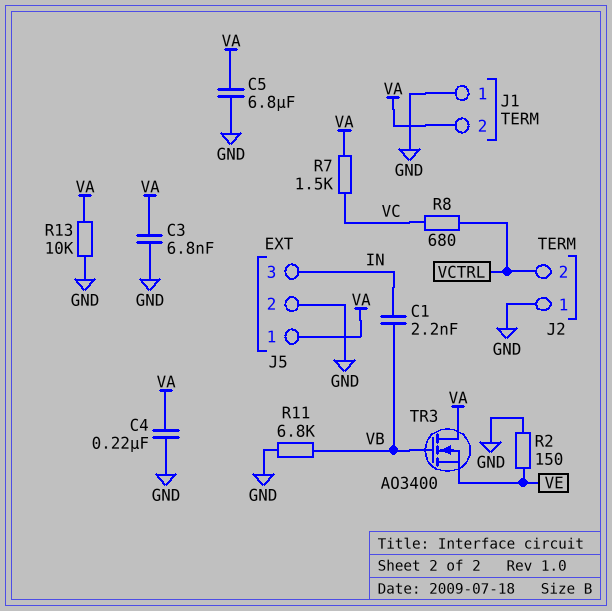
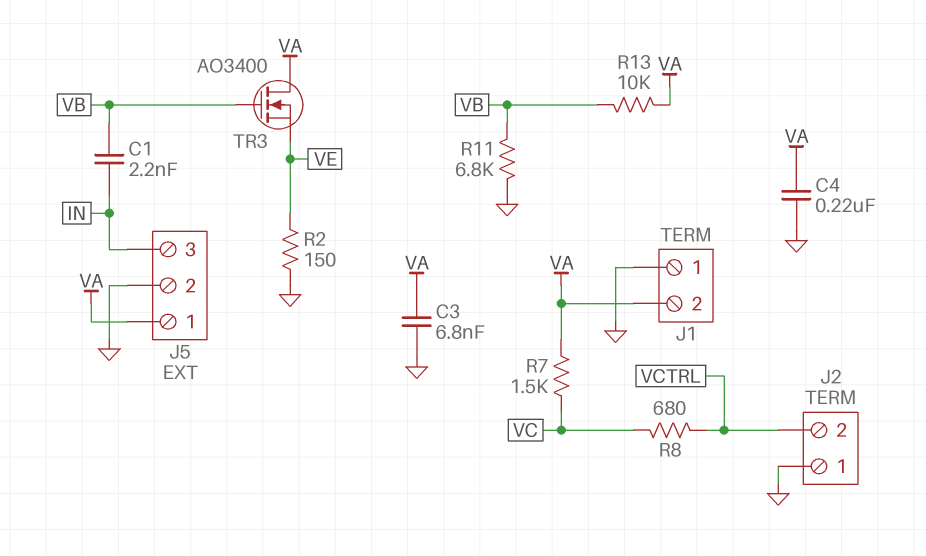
C5: 6.8uF (GND, VA) -> none
R13: 10k (GND, VA) -> 10k (VA, VB)

